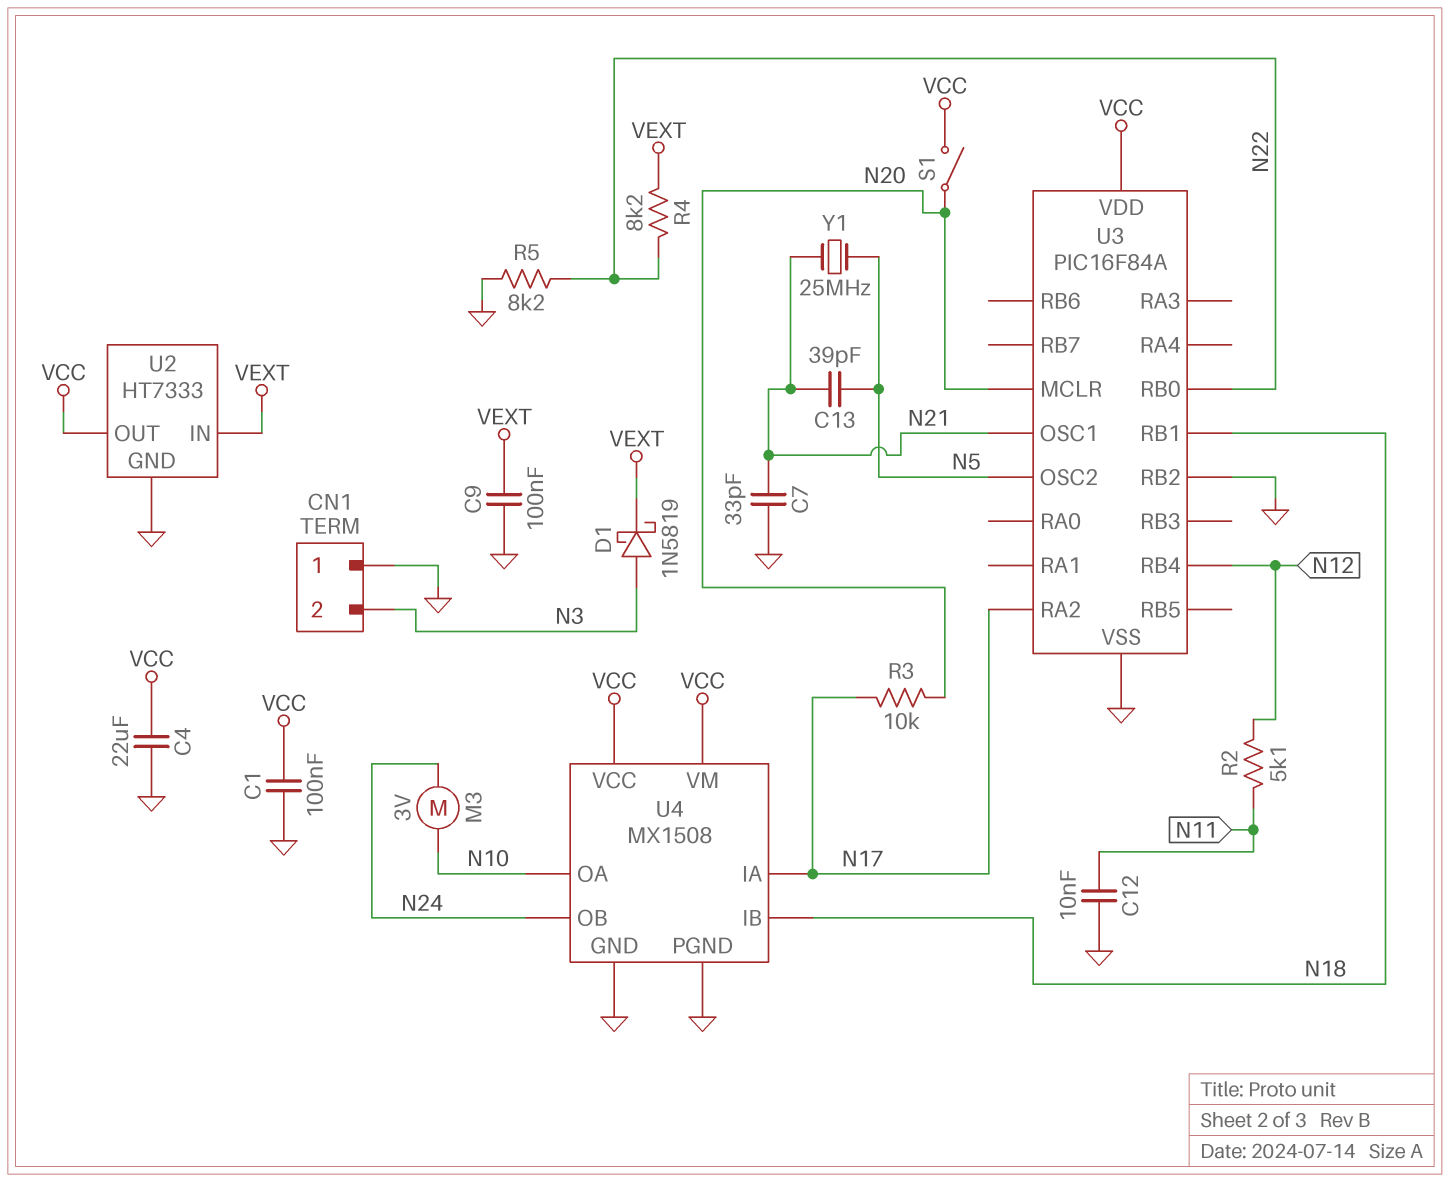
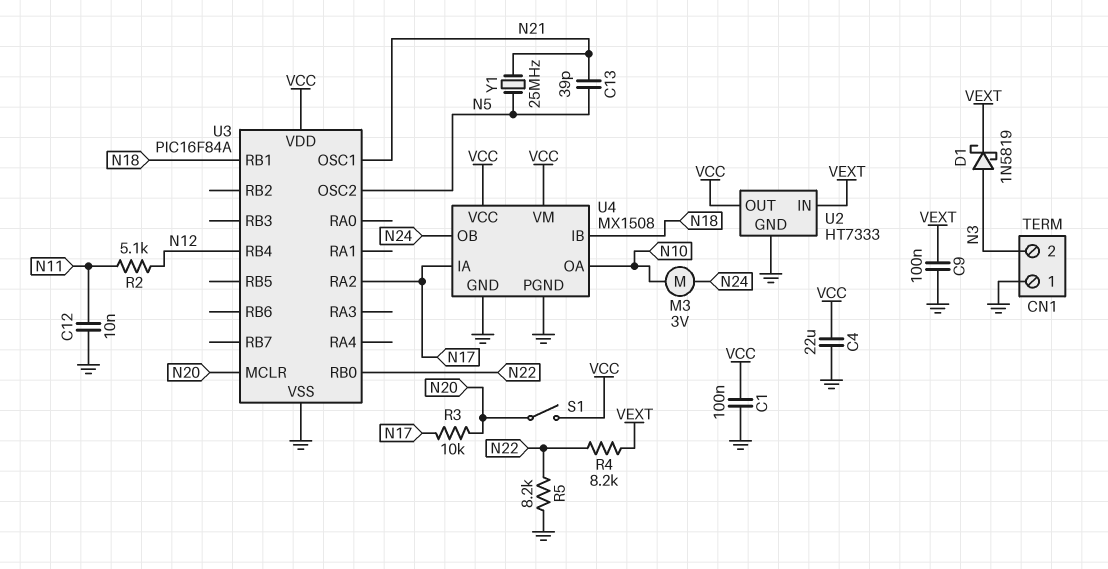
C7: 33pF (GND, N21) -> none
U3 pin RB2: GND -> none

